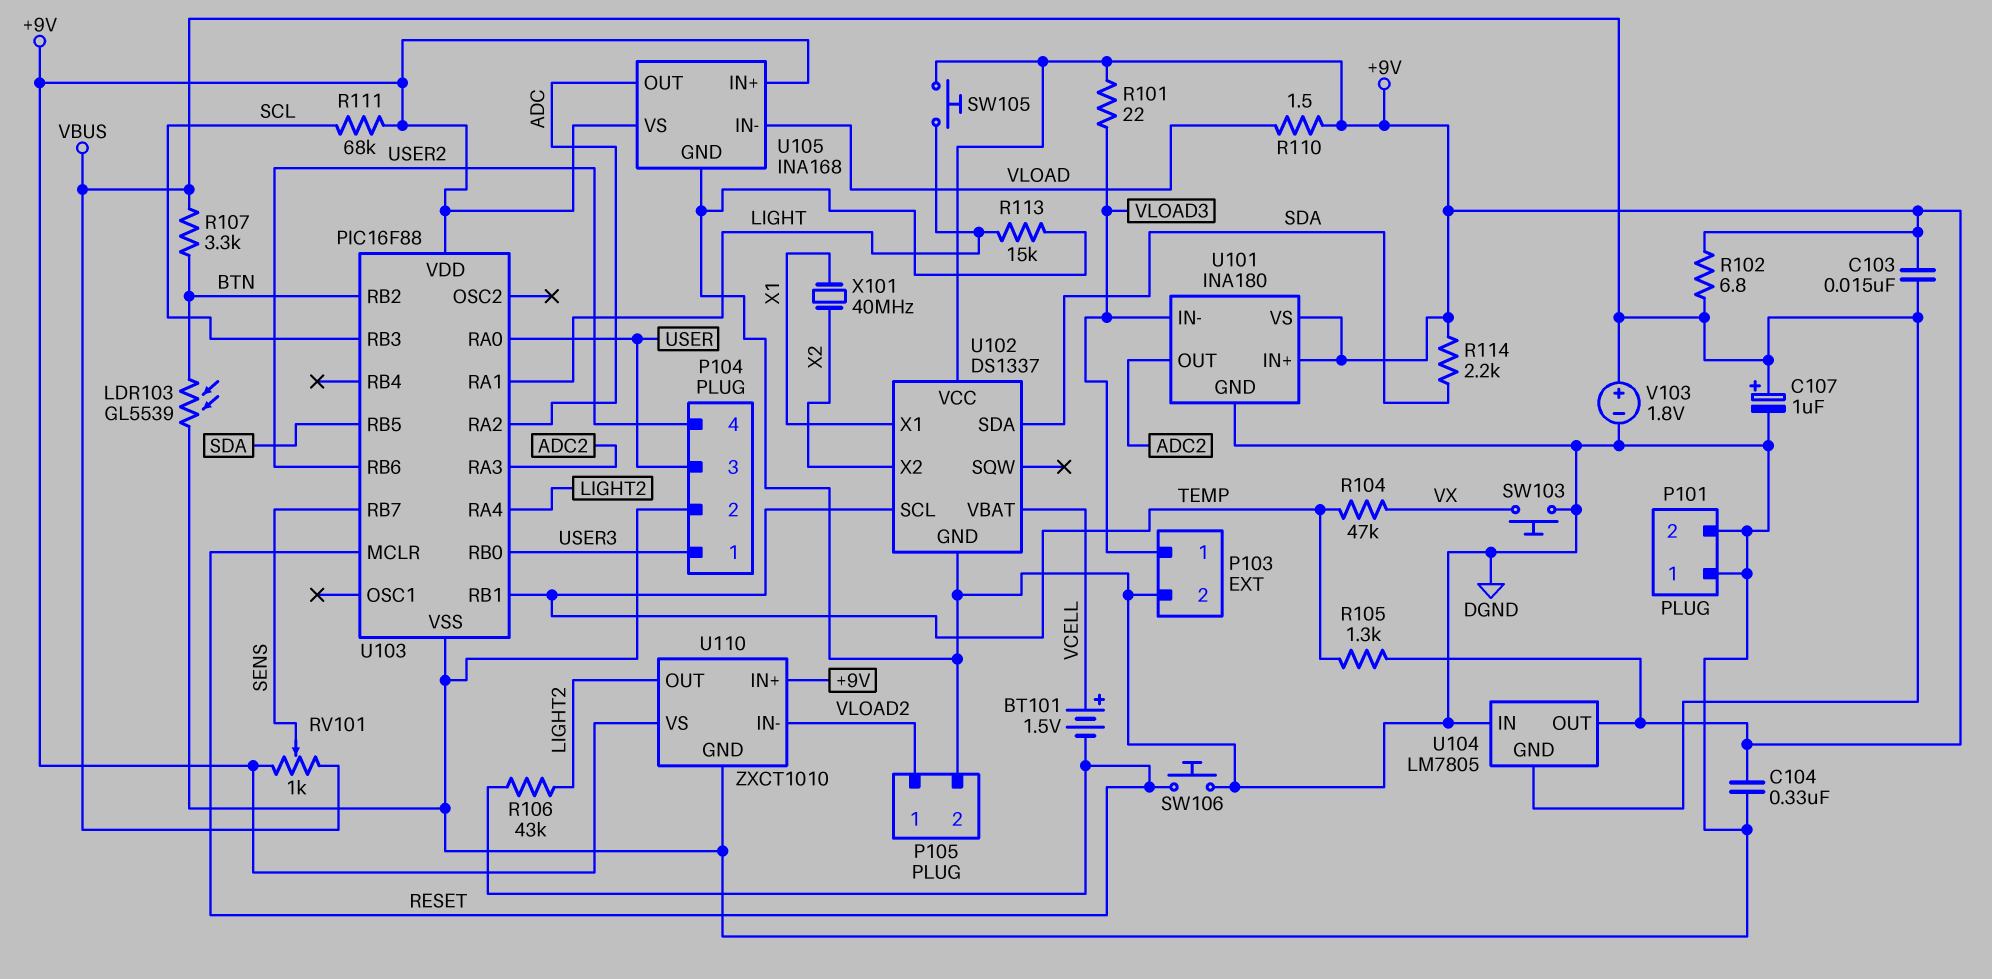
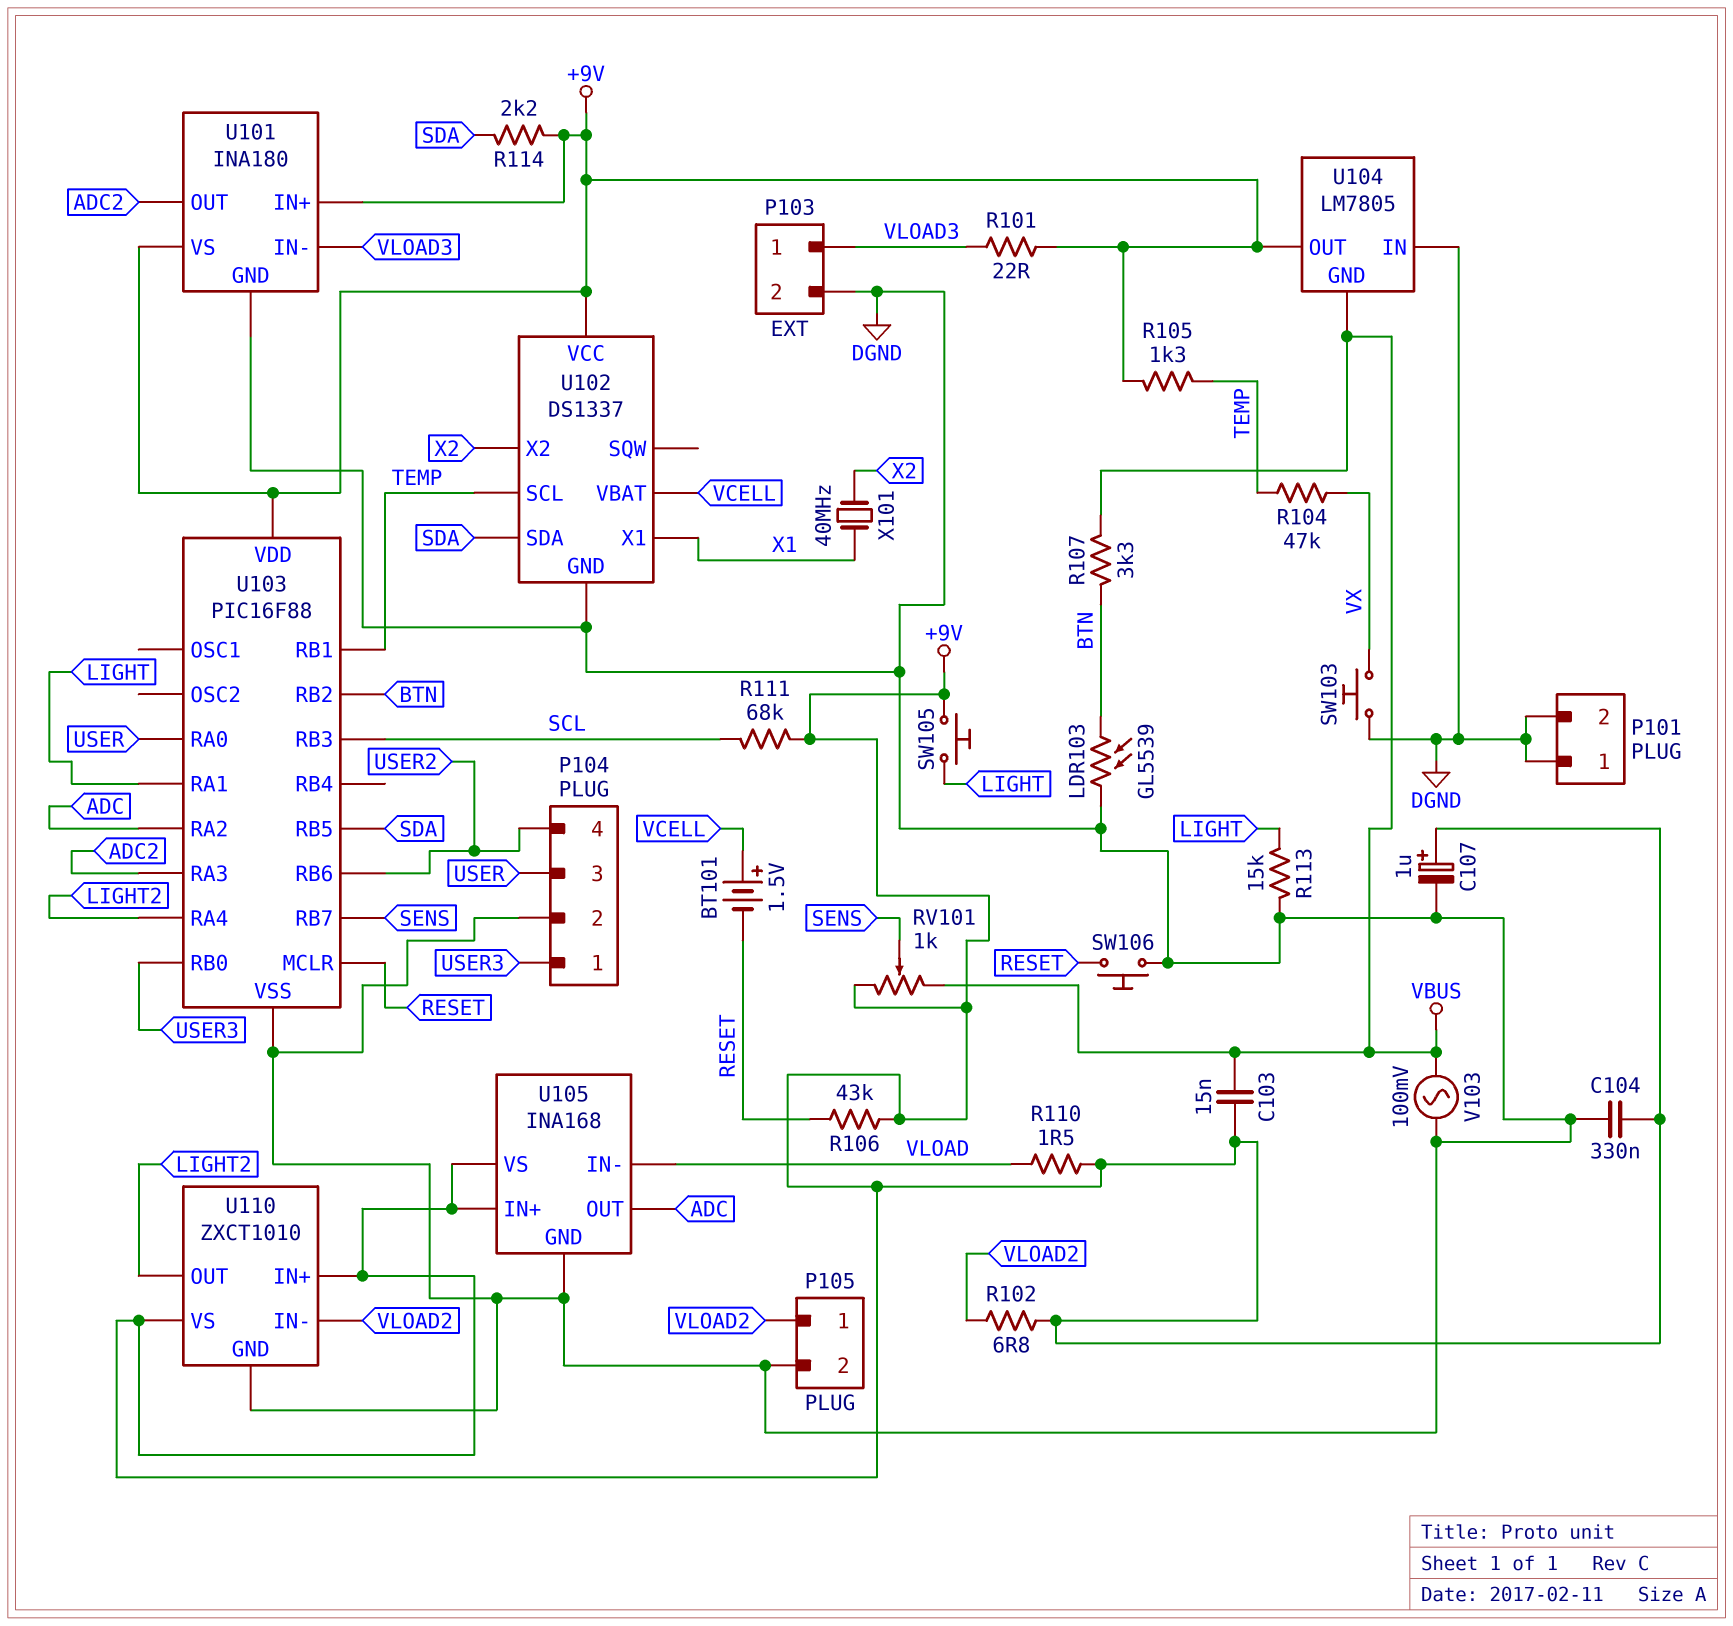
C107: 1uF (plus VBUS, minus DGND) -> 1uF (plus +9V, minus DGND)
R102: 6.8 (+9V, VBUS) -> 6.8 (+9V, VLOAD2)
R106: 43k (LIGHT2, RESET) -> 43k (+9V, RESET)
V103: 1.8V (plus VBUS, minus DGND) -> AC 100mV (DGND, VBUS)

